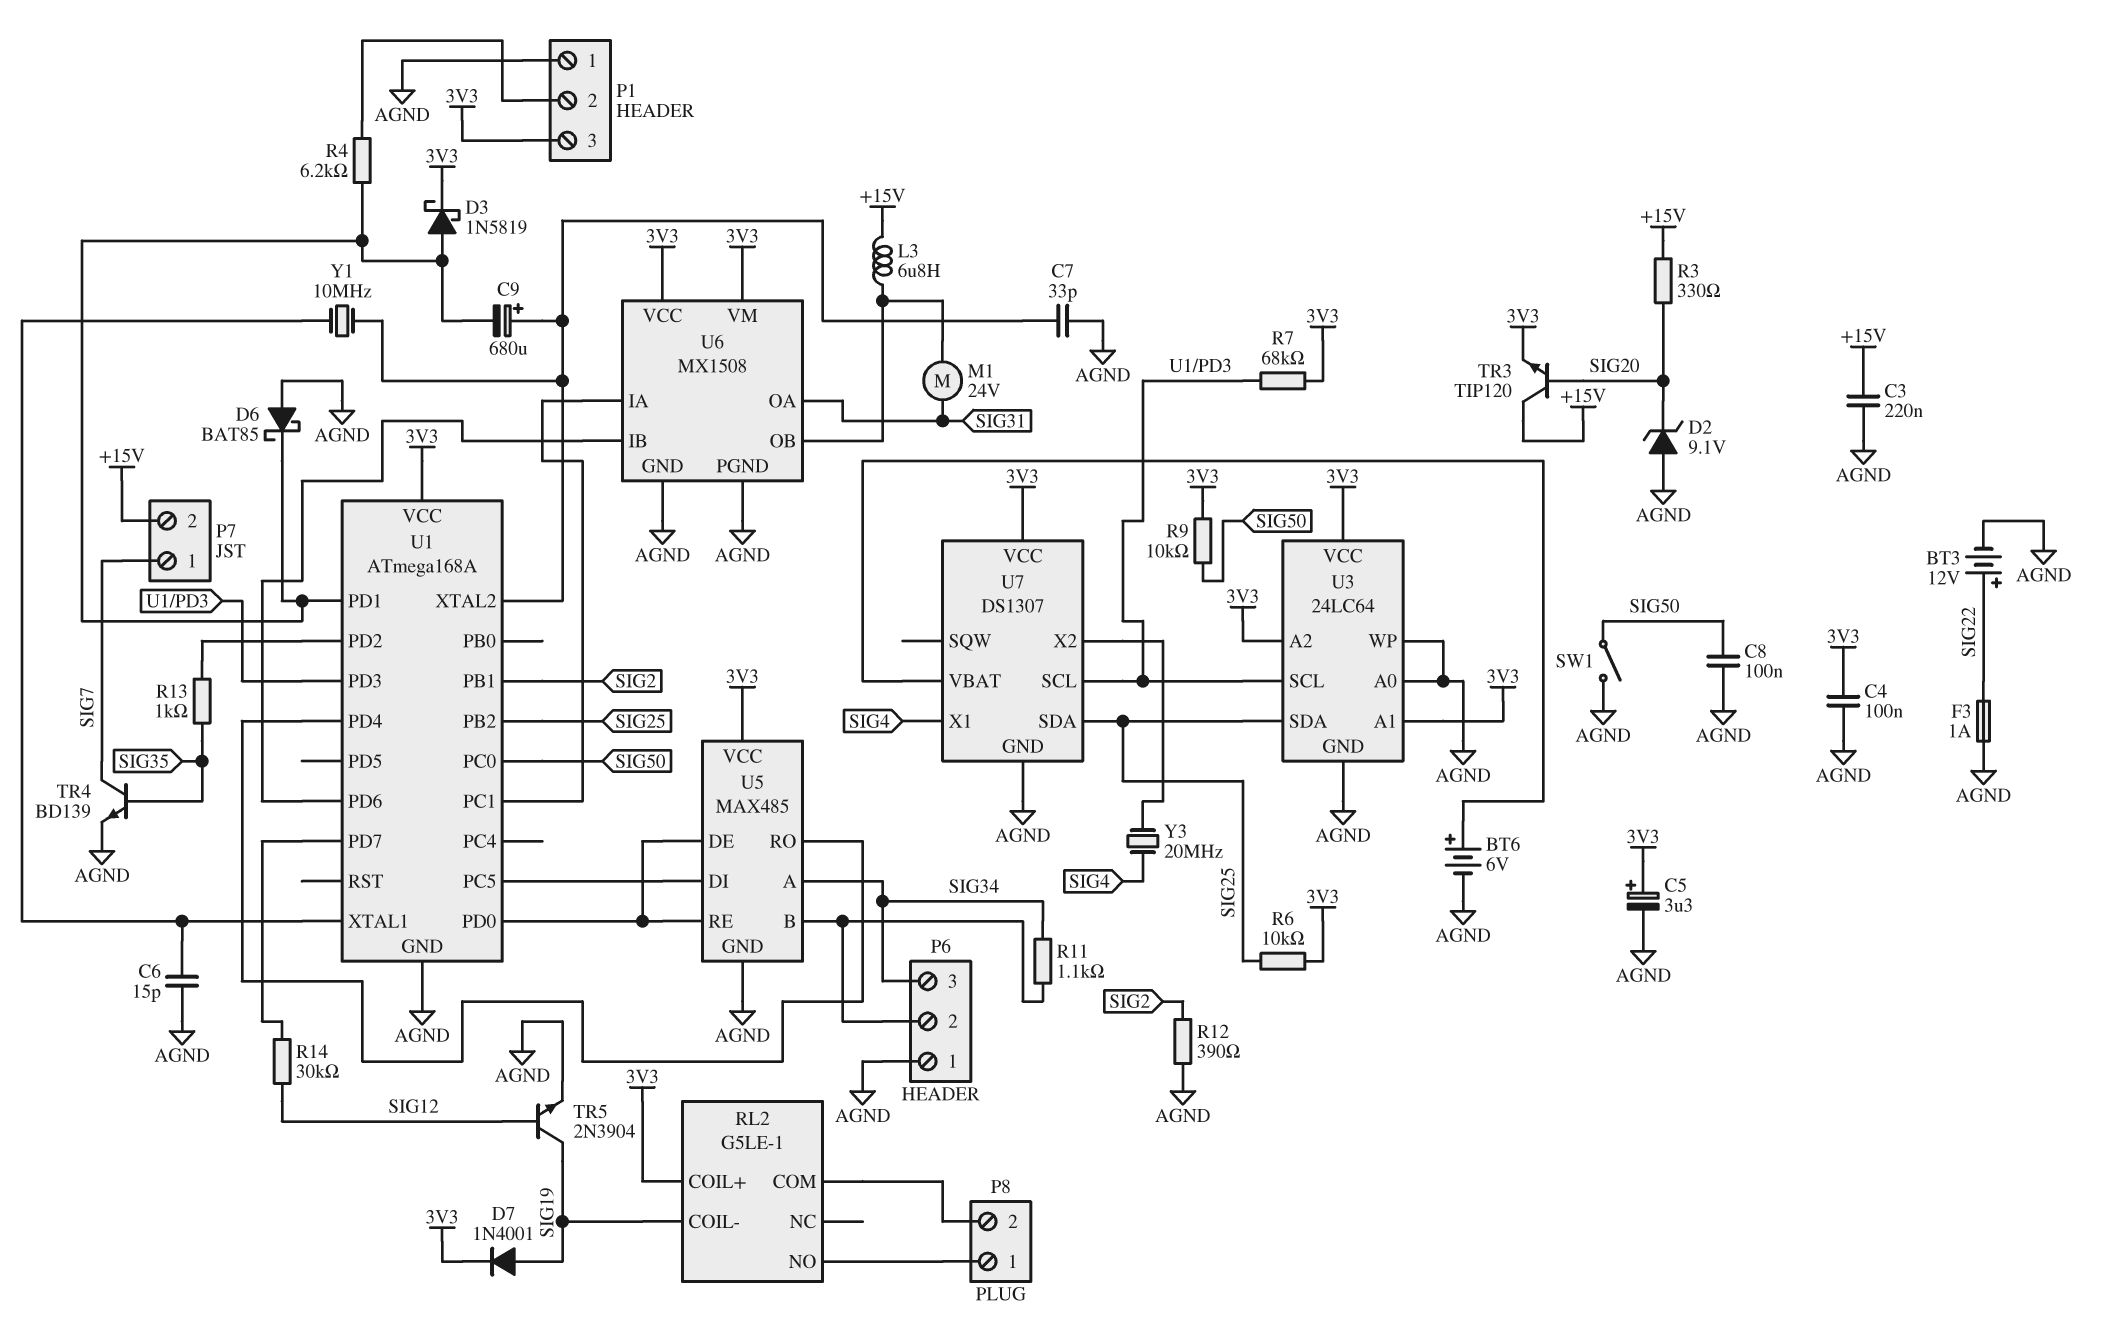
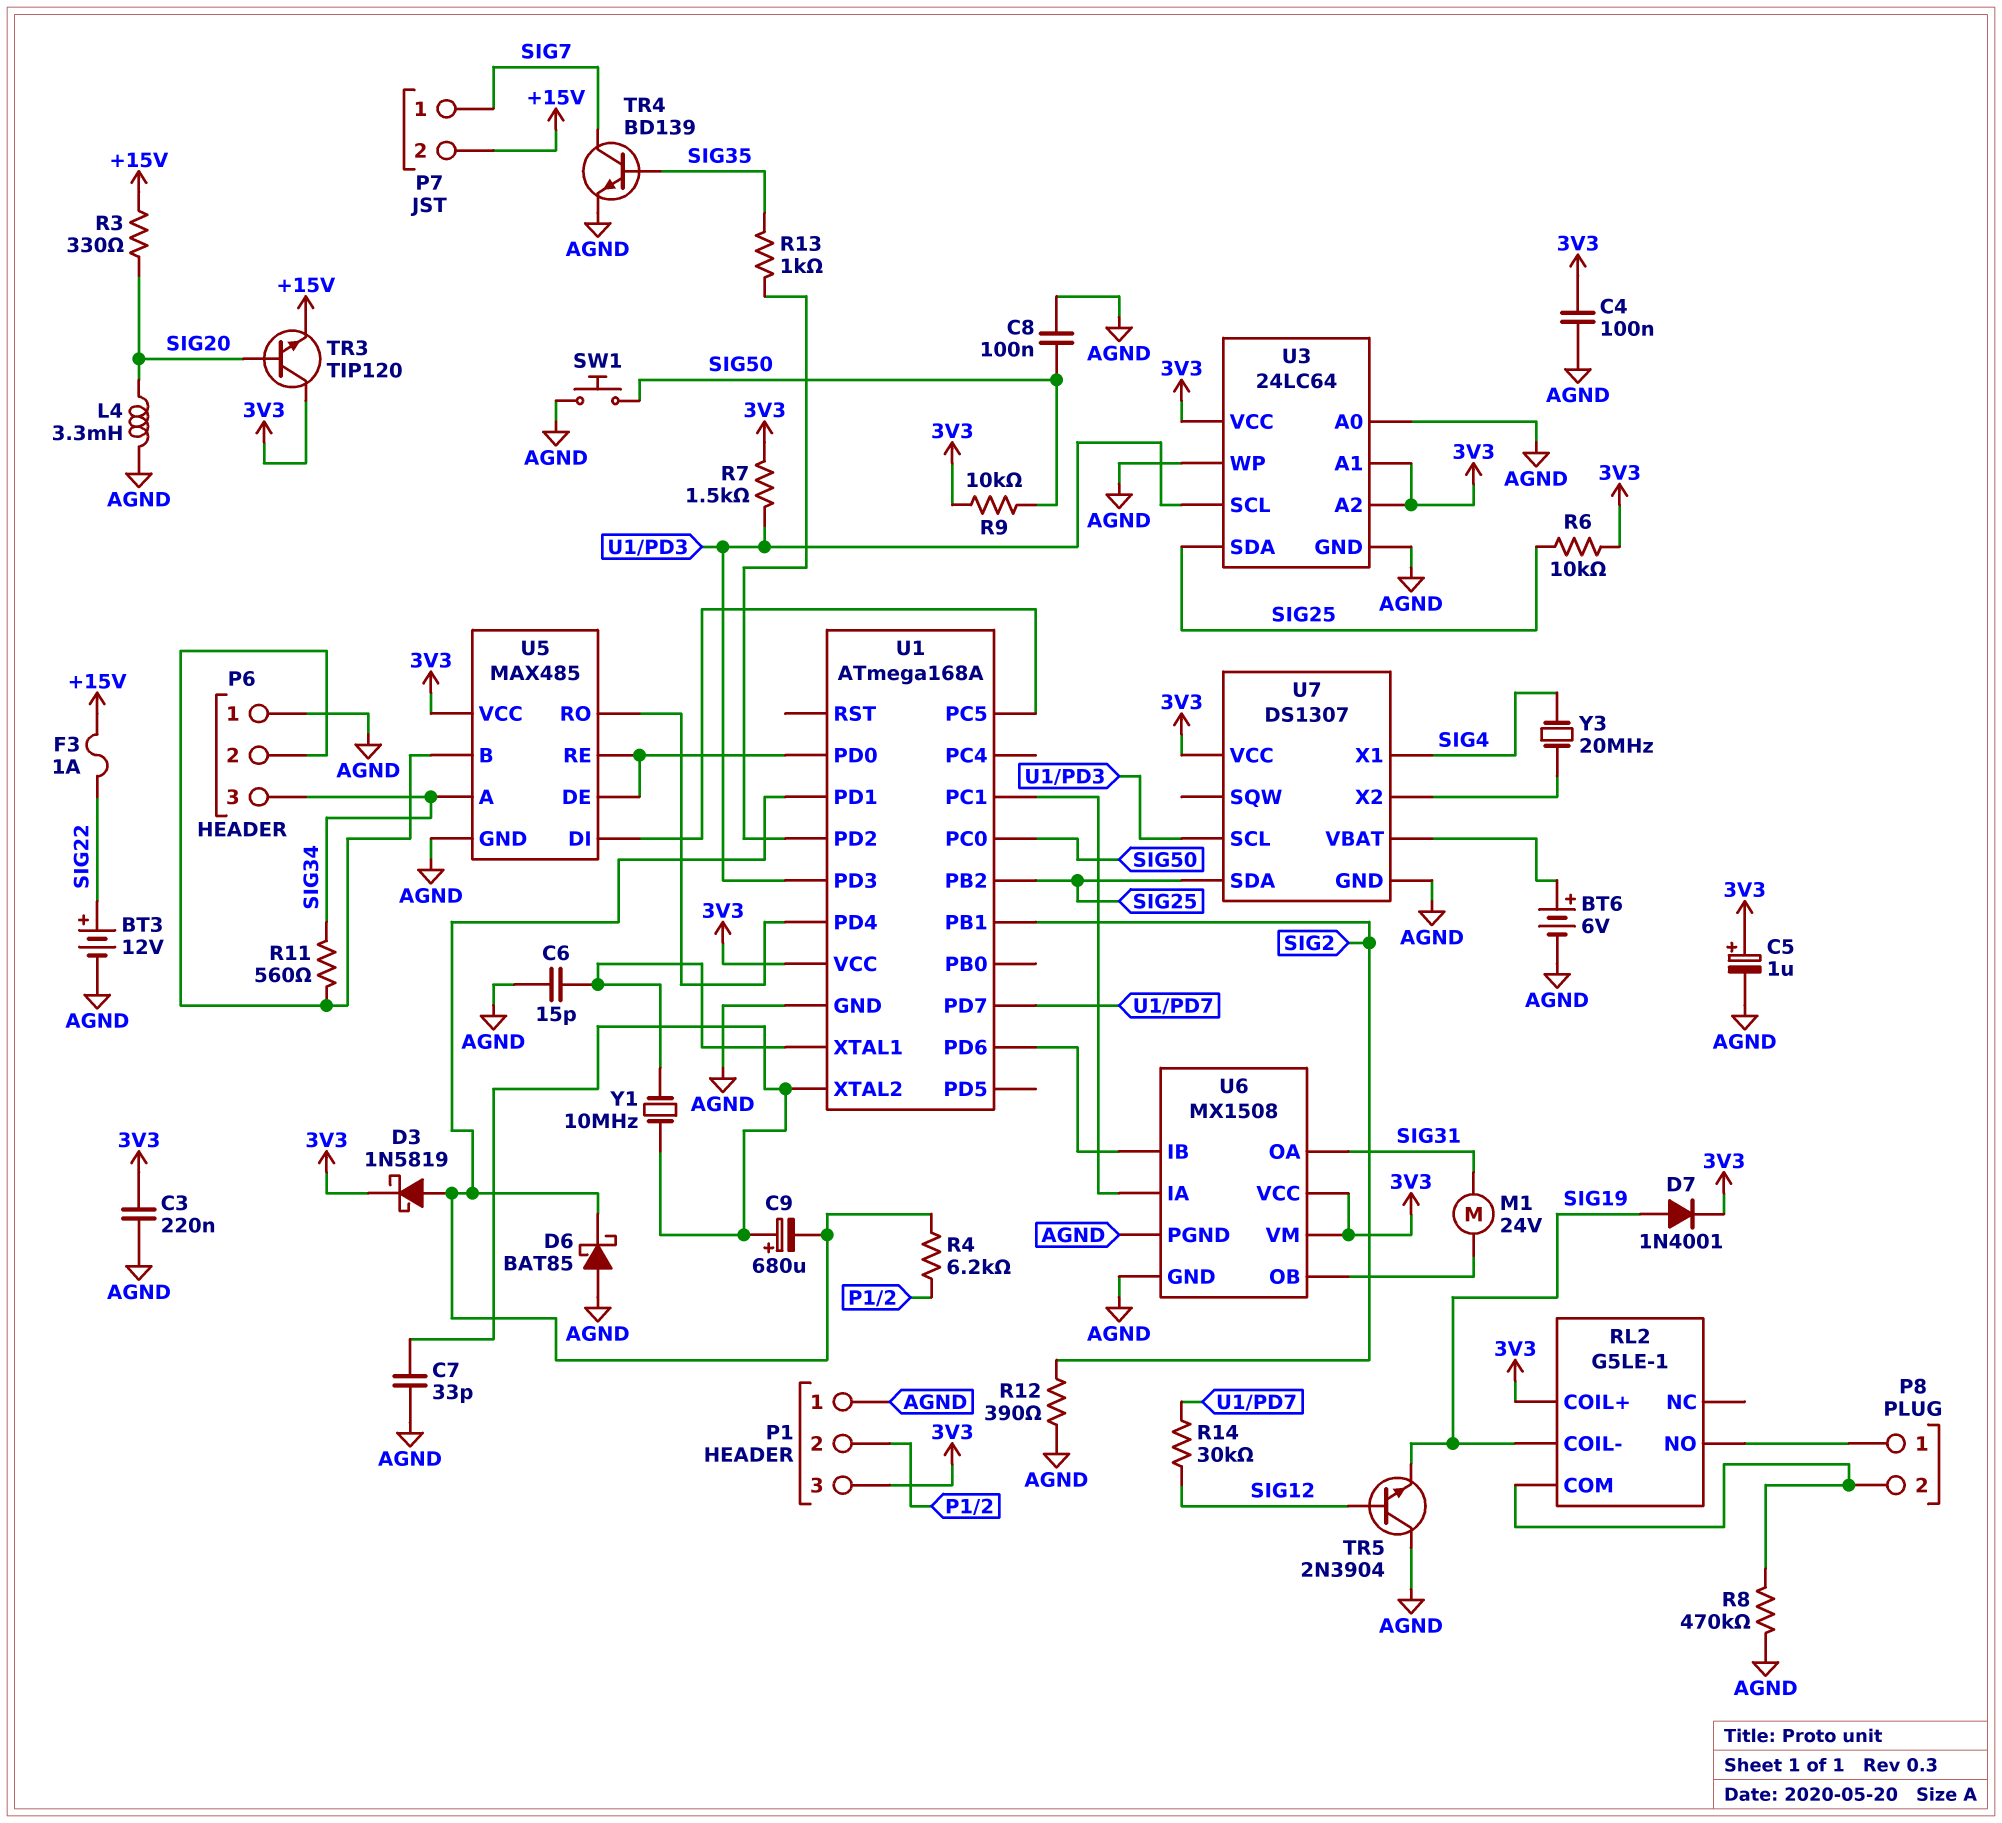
C3: 220nF (+15V, AGND) -> 220nF (3V3, AGND)
C5: 3.3uF (plus 3V3, minus AGND) -> 1uF (plus 3V3, minus AGND)
D2: zener 9.1V (A AGND, K SIG20) -> none
F3: 1A (AGND, SIG22) -> 1A (+15V, SIG22)
L3: 6.8uH (+15V, U6/OB) -> none
L4: none -> 3.3mH (AGND, SIG20)
R7: 68k (3V3, U1/PD3) -> 1.5k (3V3, U1/PD3)
R8: none -> 470k (AGND, P8/2)
R11: 1.1k (P6/2, SIG34) -> 560 (P6/2, SIG34)
SW1: switch (AGND, SIG50) -> button (AGND, SIG50)
TR3: NPN TIP120 (B SIG20, C +15V, E 3V3) -> NPN TIP120 (B SIG20, C 3V3, E +15V)
TR5: NPN 2N3904 (B SIG12, C SIG19, E AGND) -> NPN 2N3904 (B SIG12, C AGND, E SIG19)

